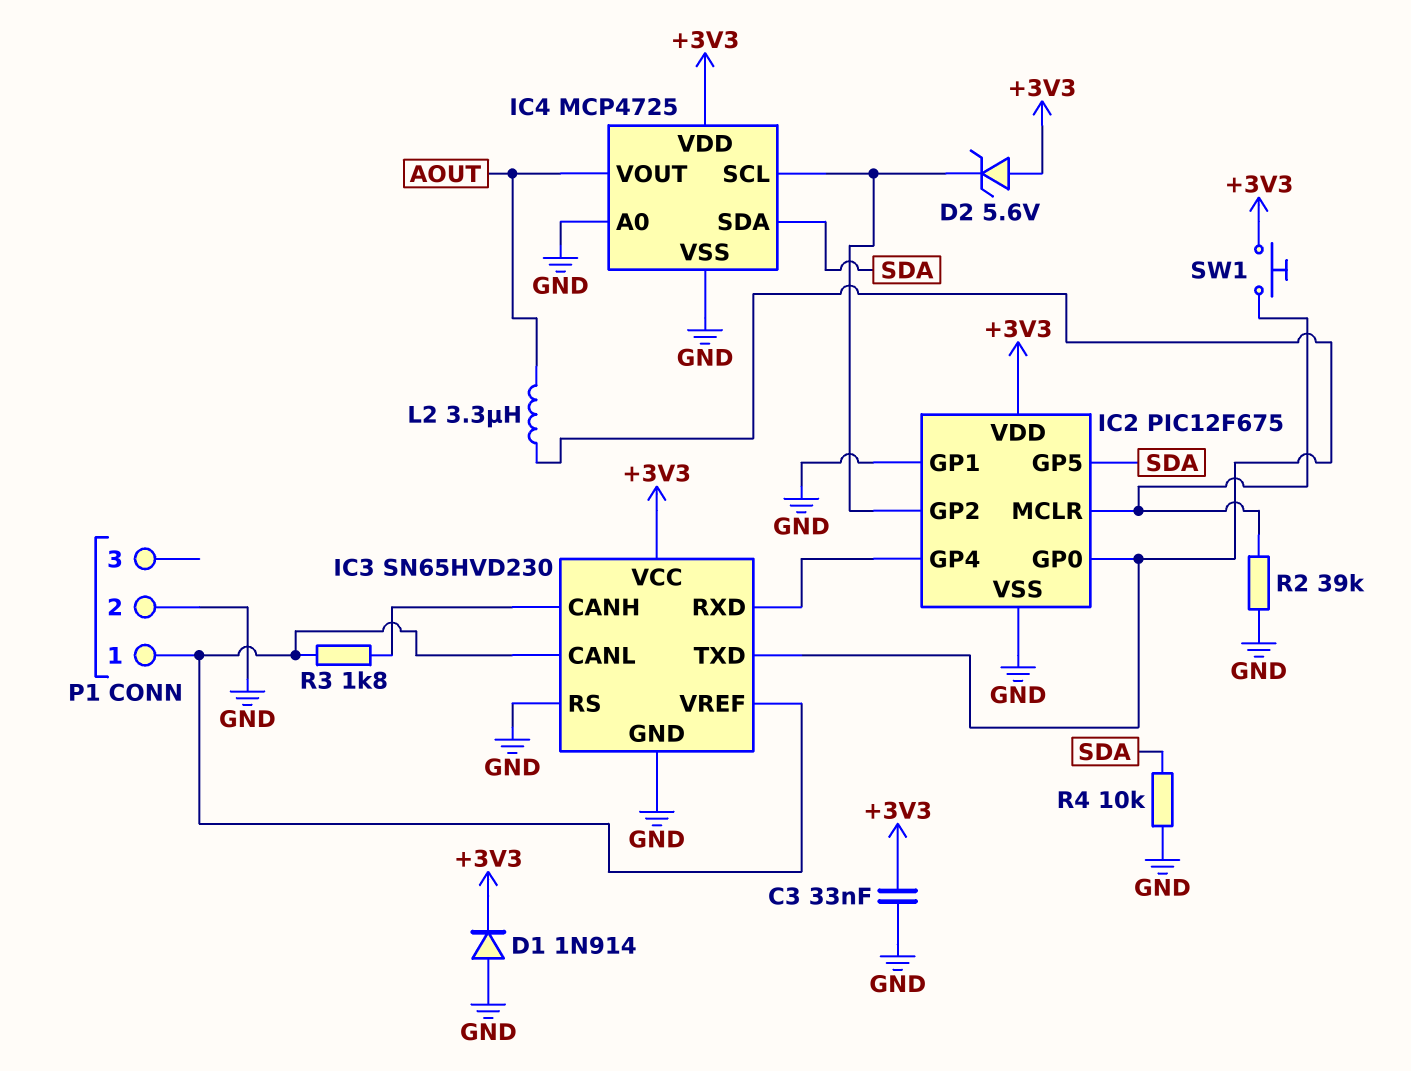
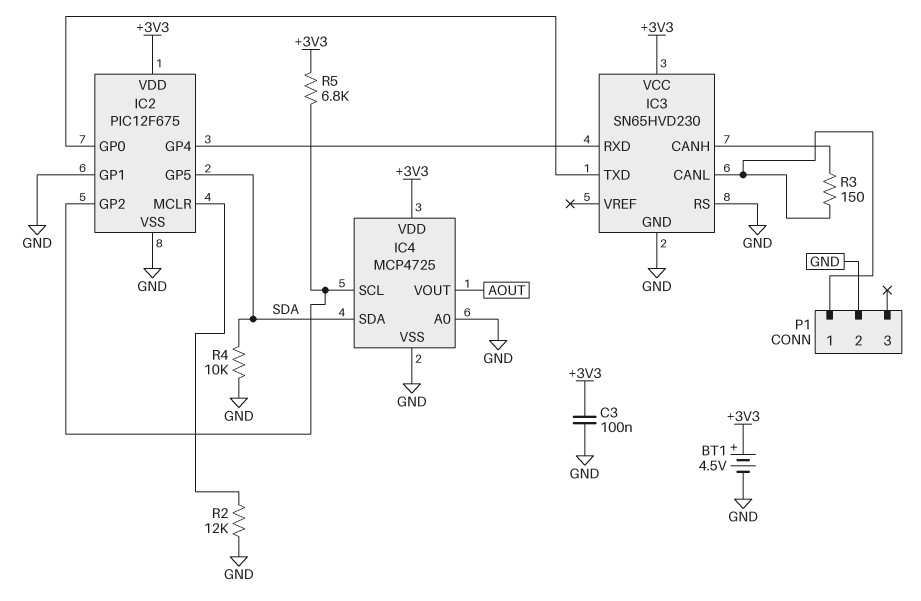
BT1: none -> 4.5V (plus +3V3, minus GND)
C3: 33nF (+3V3, GND) -> 100nF (+3V3, GND)
D1: diode 1N914 (A GND, K +3V3) -> none
D2: zener 5.6V (A +3V3, K IC2/GP2) -> none
IC3 pin VREF: IC3/CANL -> none
L2: 3.3uH (AOUT, IC2/GP0) -> none
R2: 39k (GND, IC2/MCLR) -> 12k (GND, IC2/MCLR)
R3: 1.8k (IC3/CANH, IC3/CANL) -> 150 (IC3/CANH, IC3/CANL)
R5: none -> 6.8k (+3V3, IC2/GP2)
SW1: button (+3V3, IC2/MCLR) -> none

